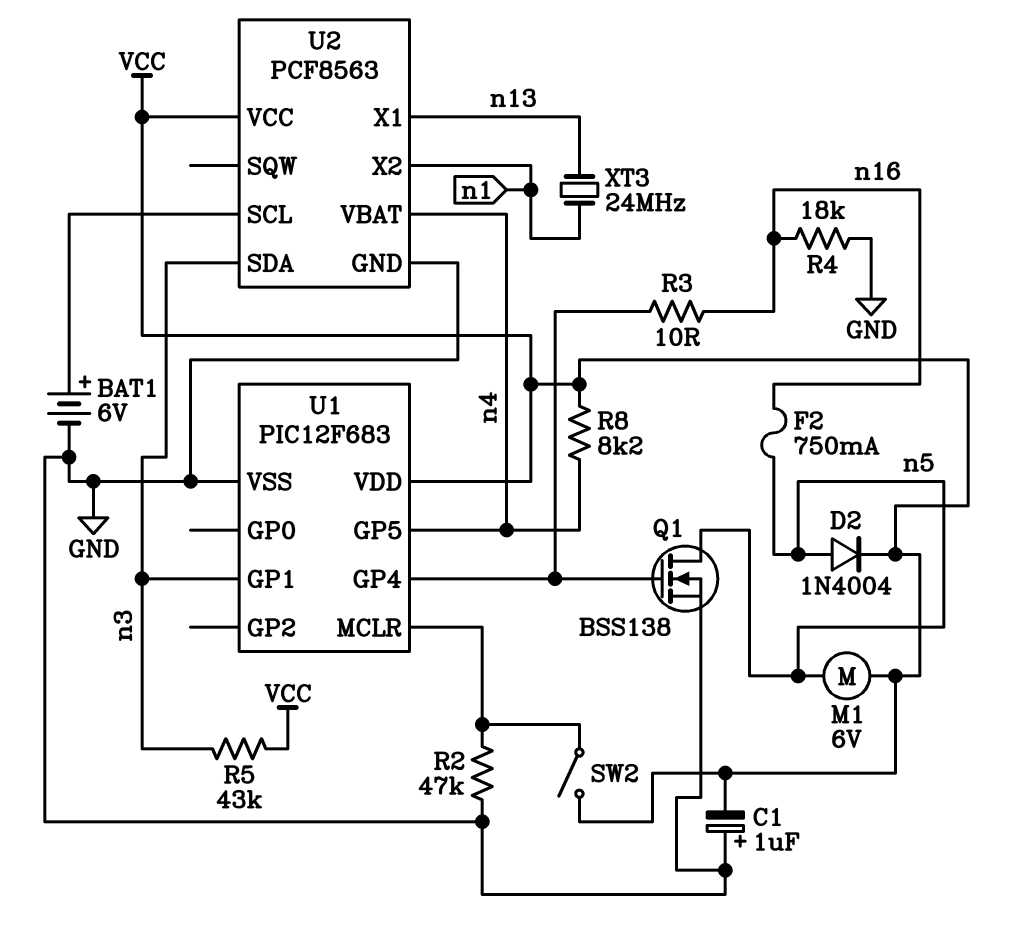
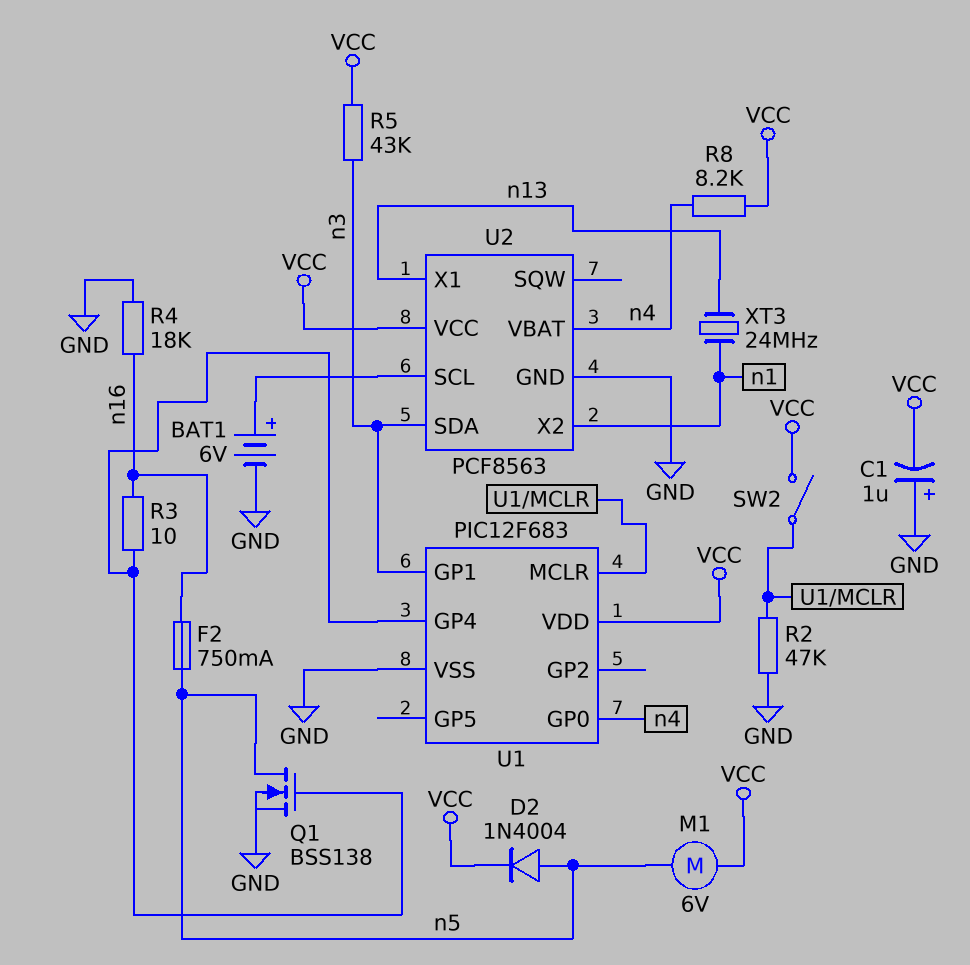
U1 pin GP0: none -> n4
U1 pin GP5: n4 -> none

